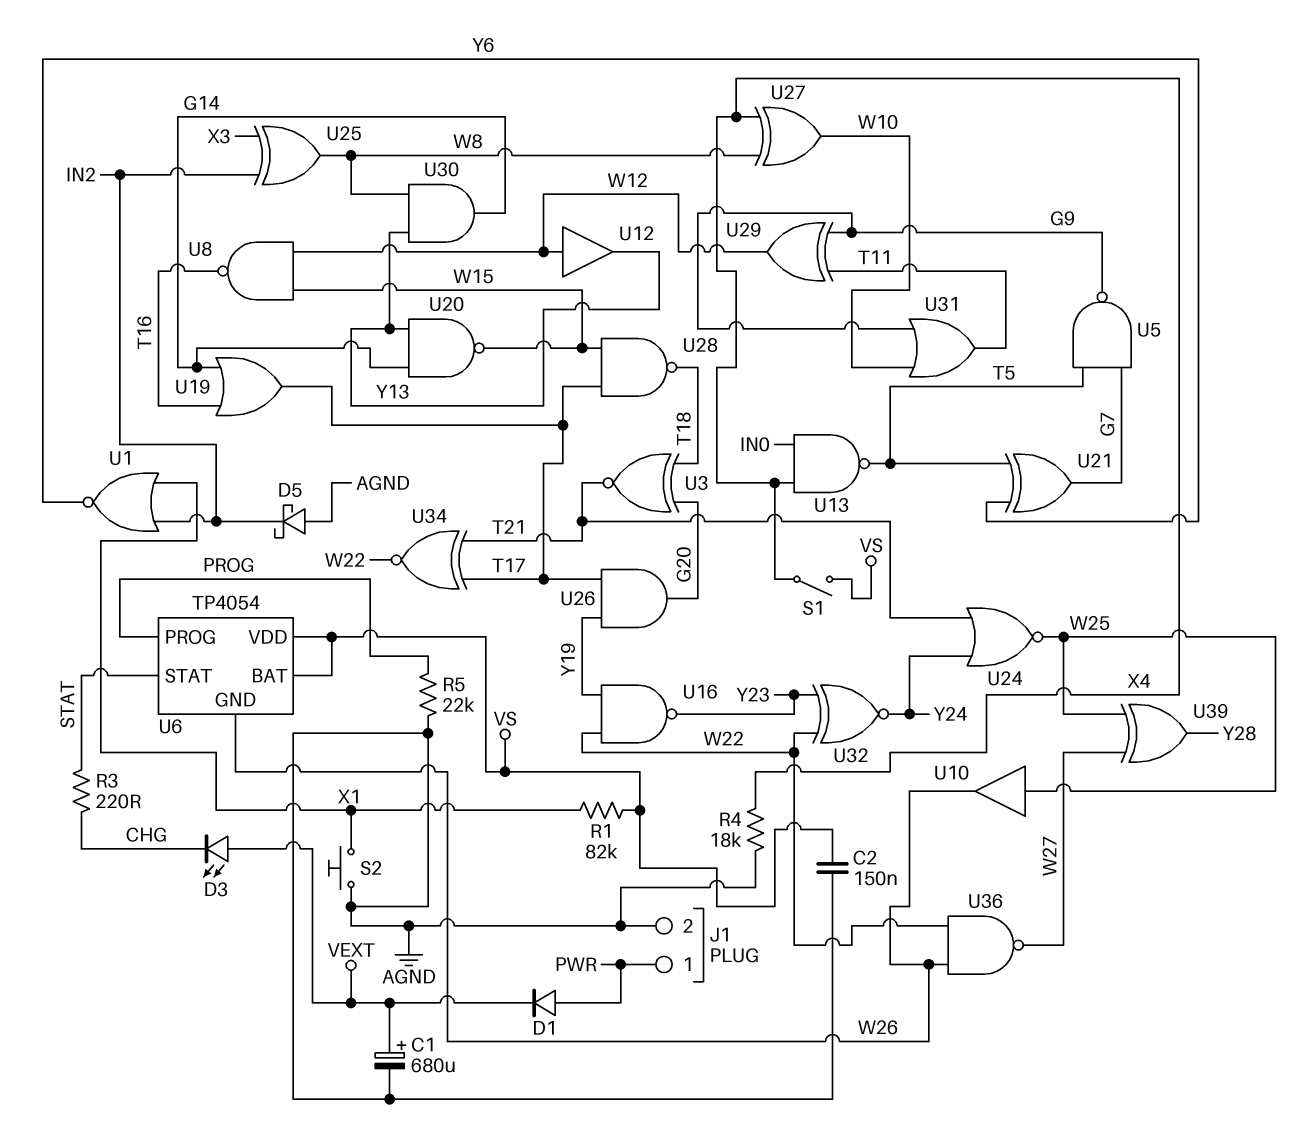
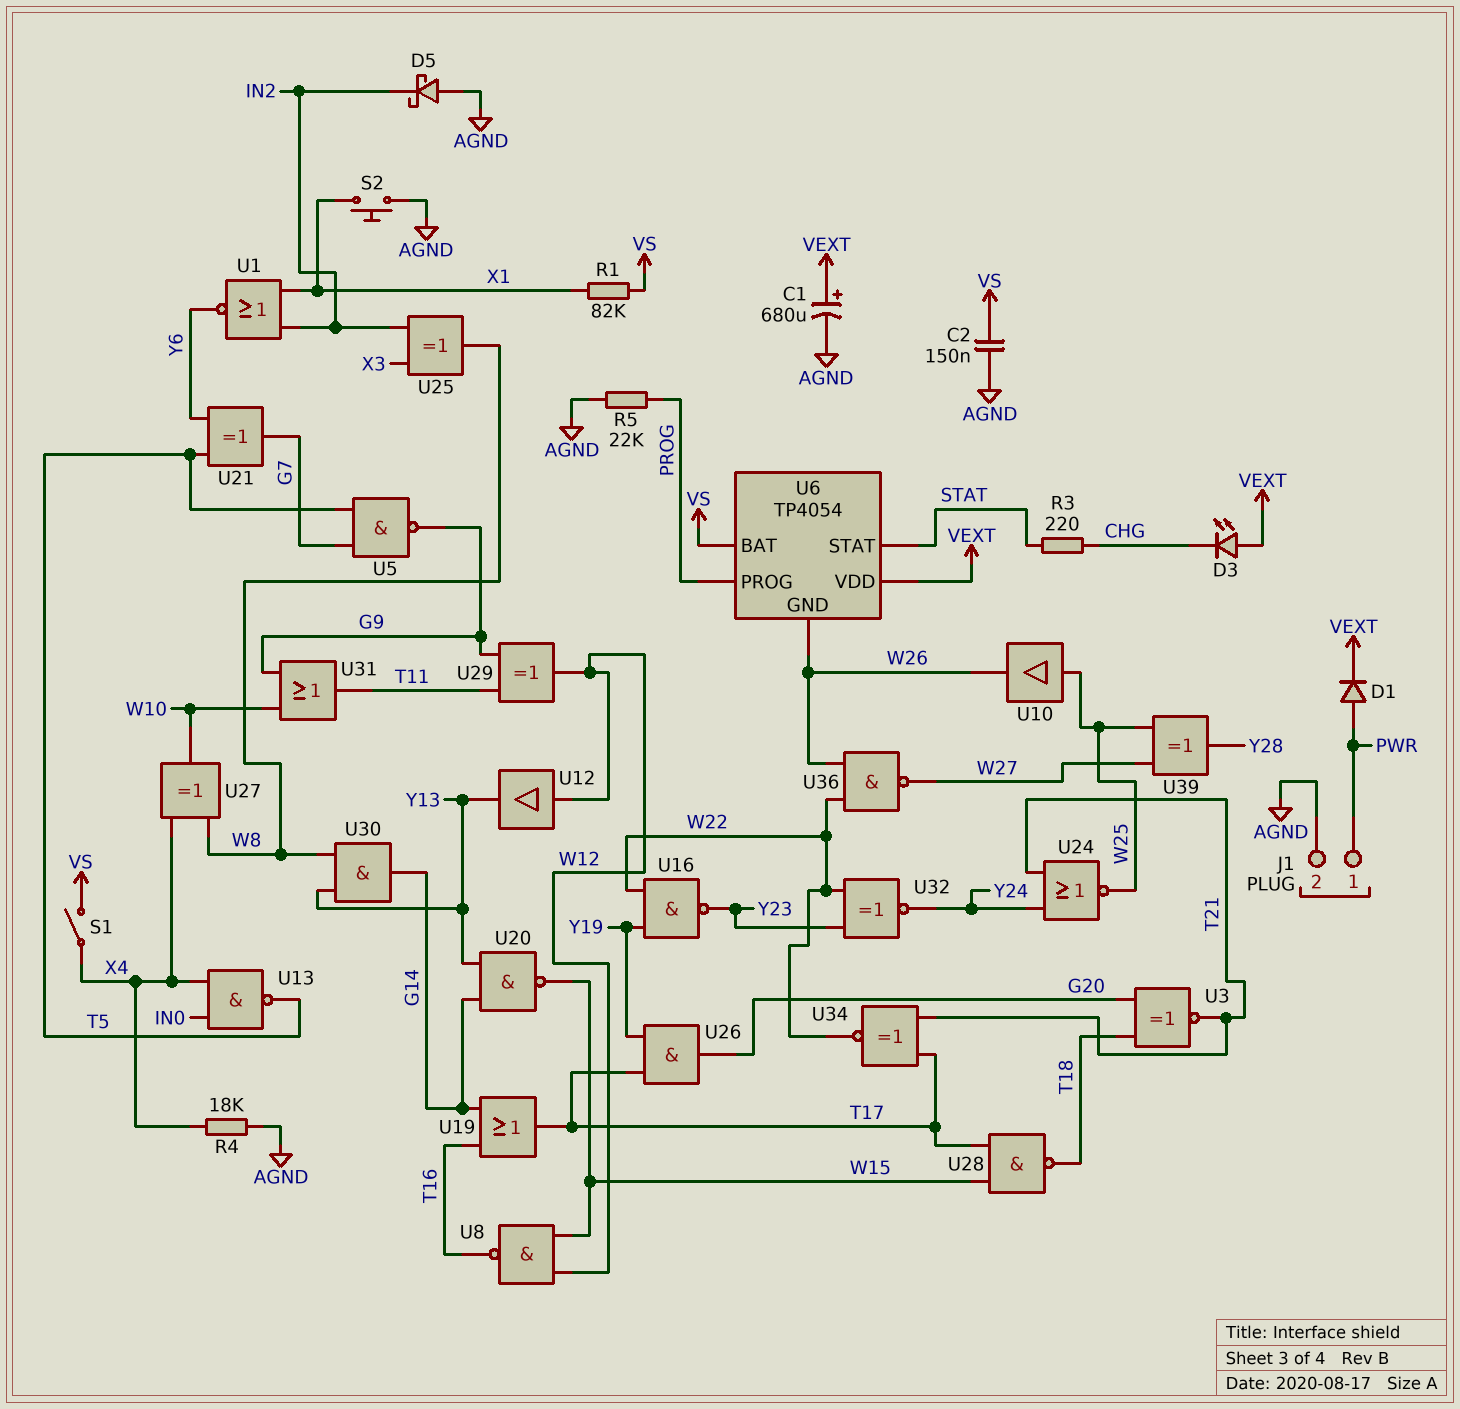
U6 pin VDD: VS -> VEXT

